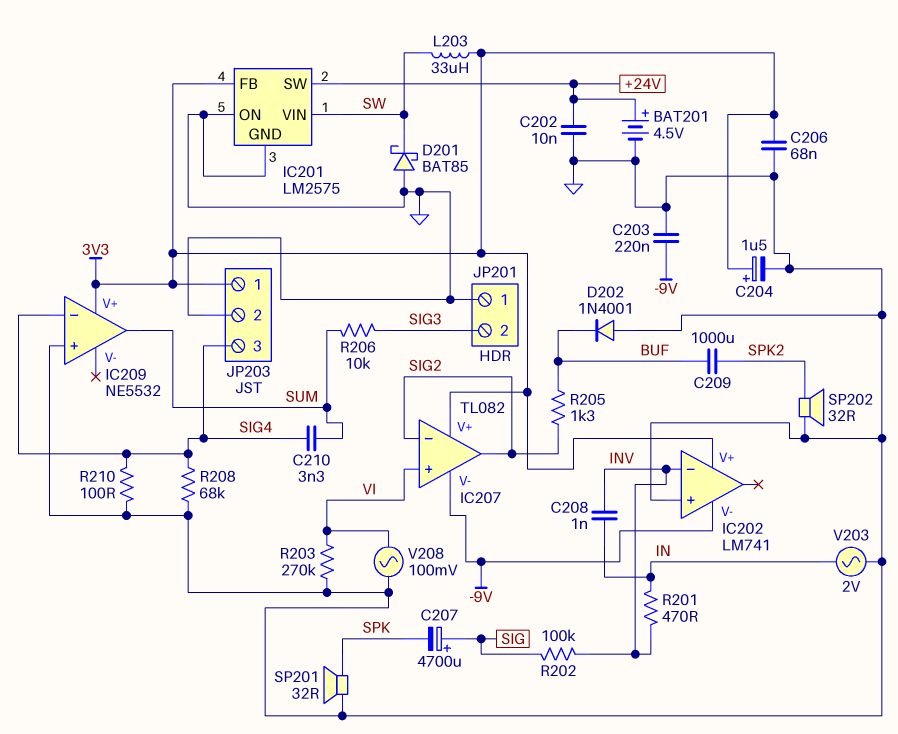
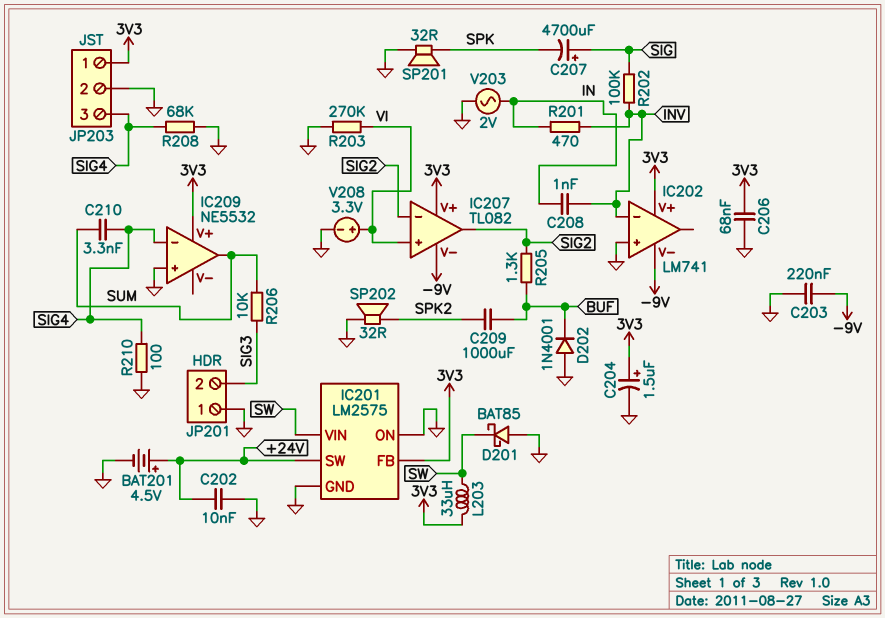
V208: AC 100mV (GND, VI) -> 3.3V (plus VI, minus GND)

